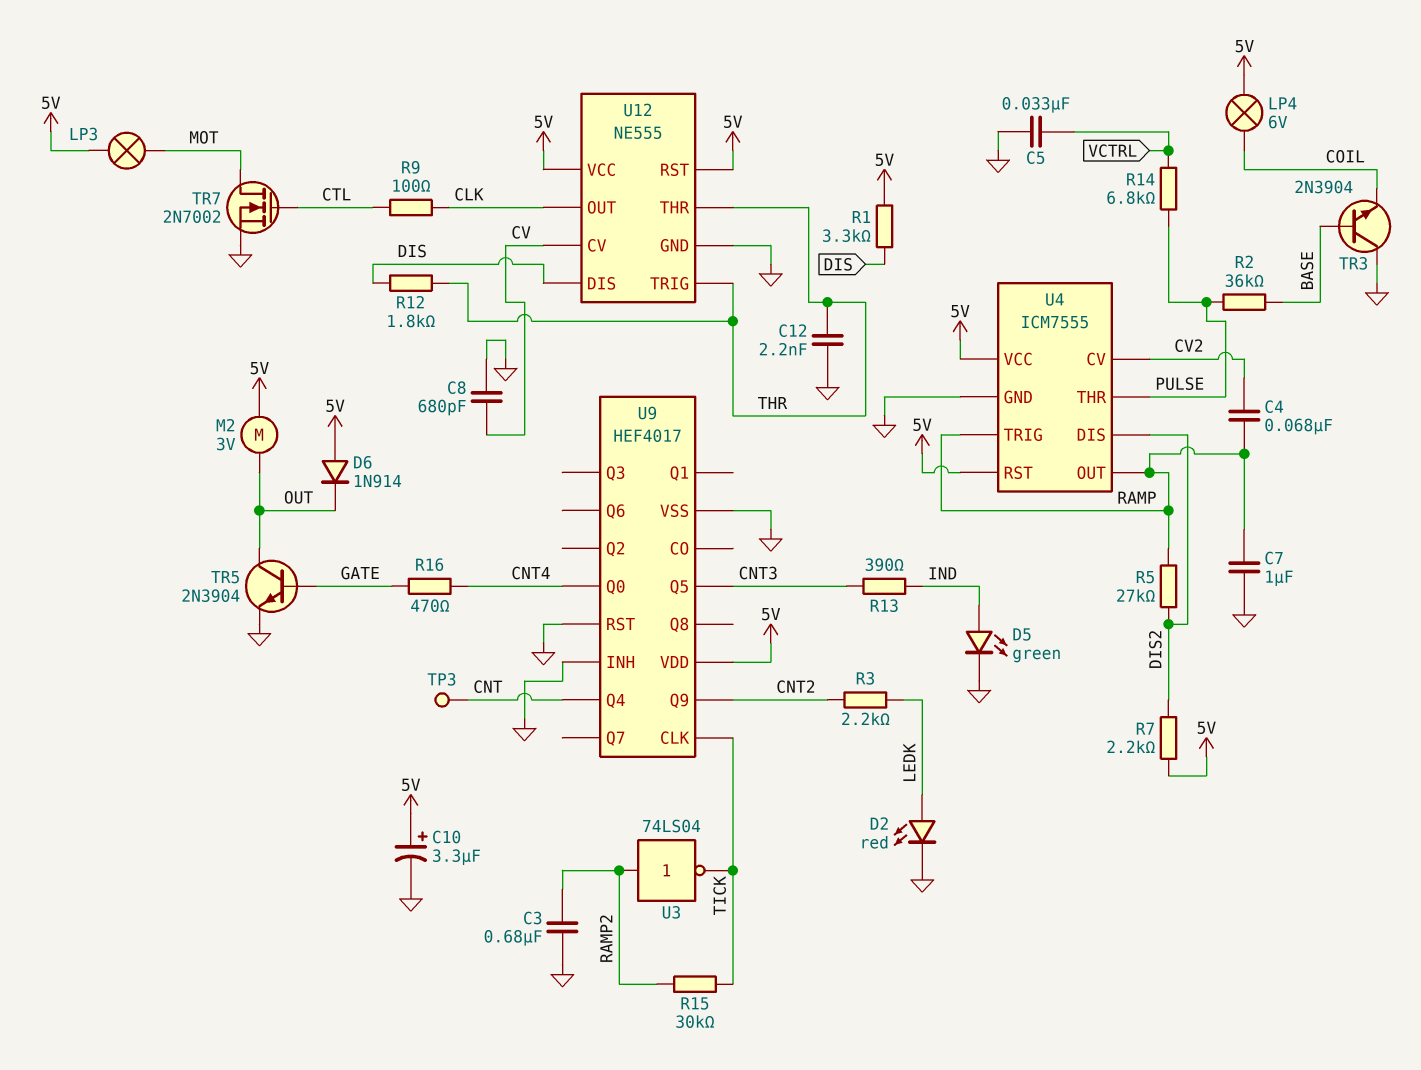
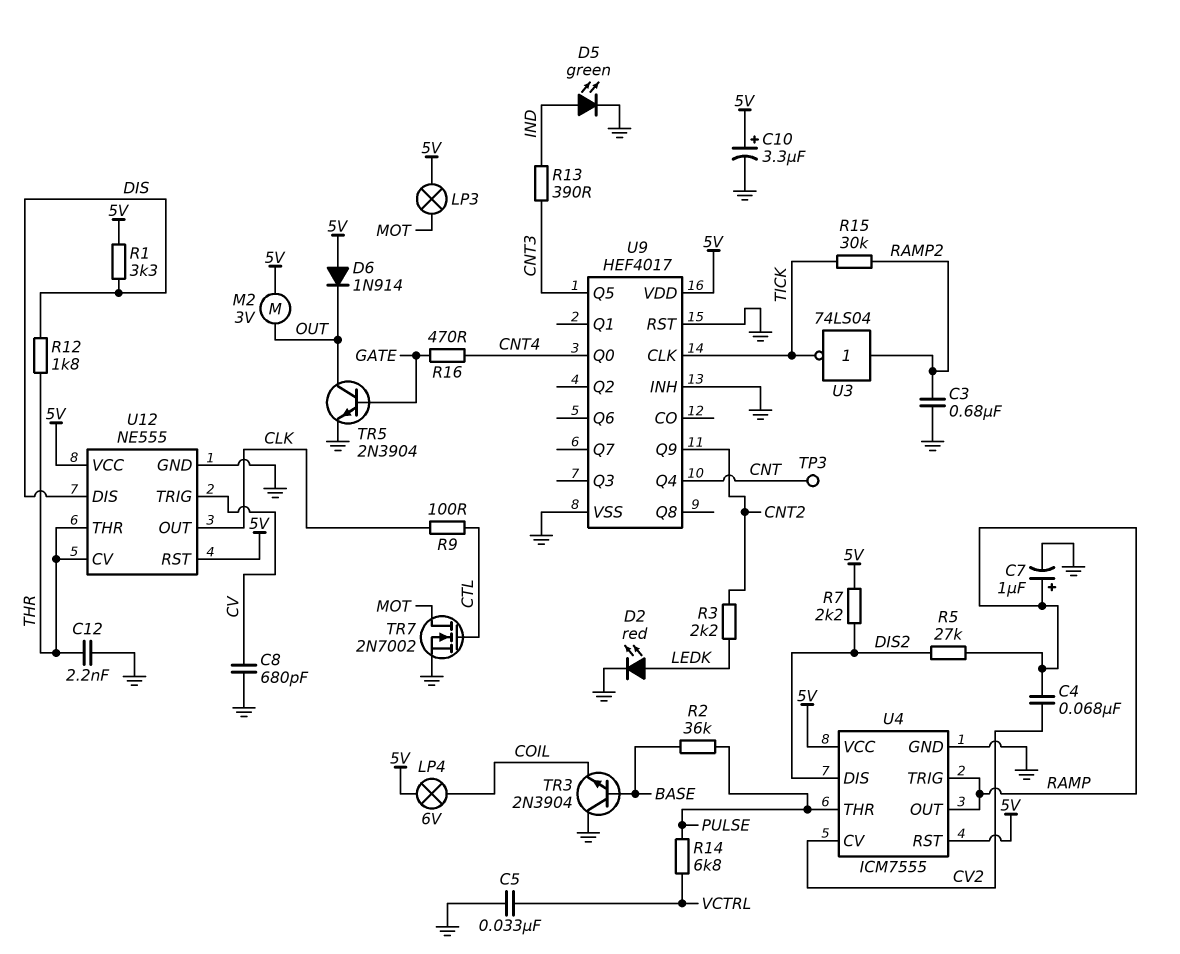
C7: 1uF (GND, RAMP) -> 1uF (plus RAMP, minus GND)
U12 pin CV: CV -> THR
U12 pin TRIG: THR -> CV

